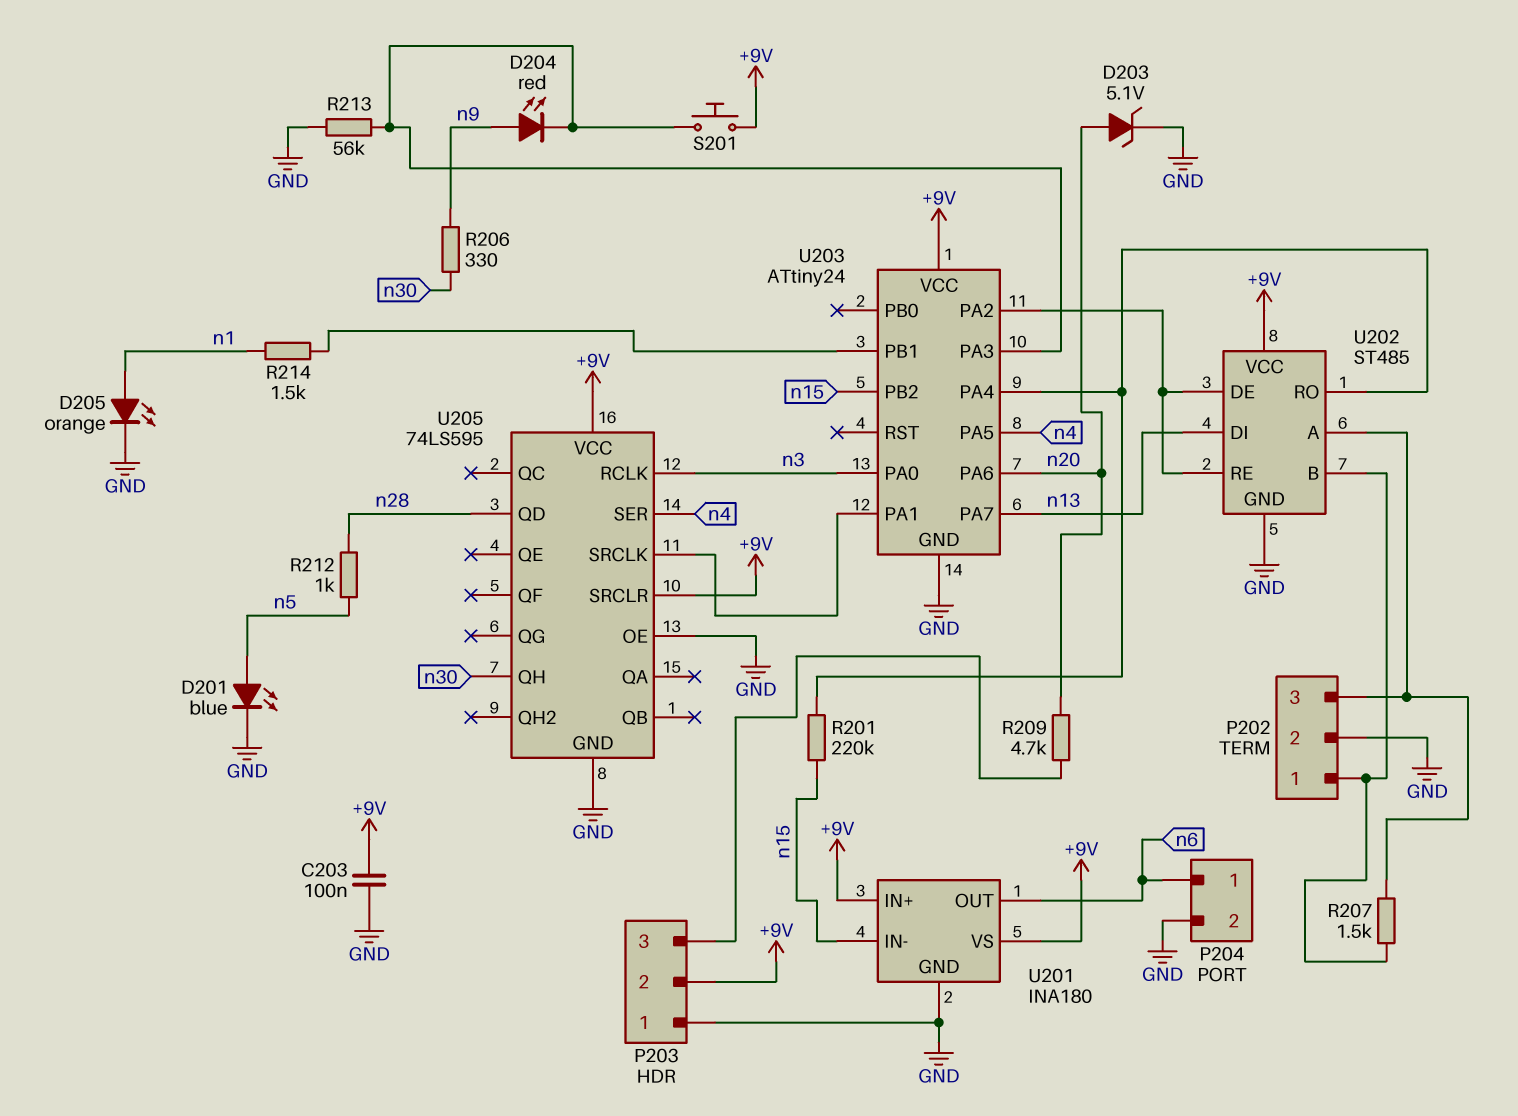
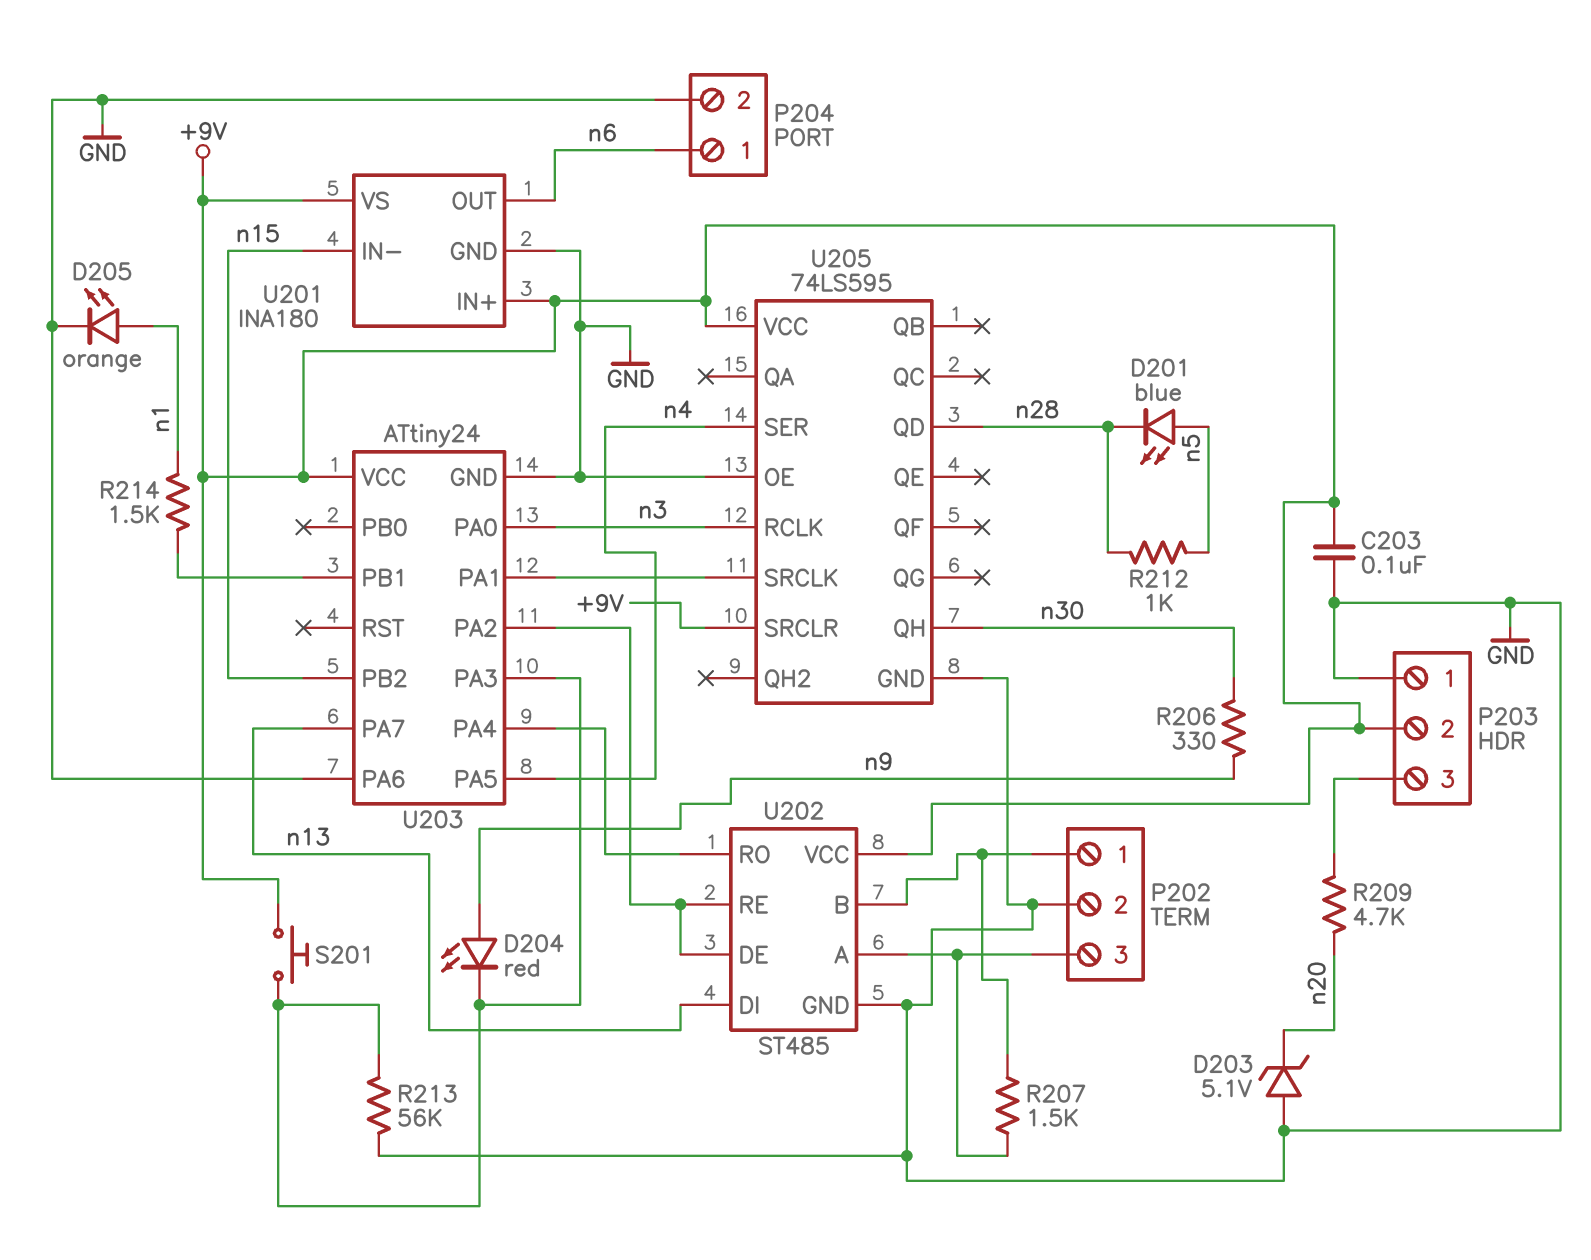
D201: LED blue (A n5, K GND) -> LED blue (A n5, K n28)
D203: zener 5.1V (A n20, K GND) -> zener 5.1V (A GND, K n20)
R201: 220k (U202/RO, n15) -> none
U203 pin PA6: n20 -> GND

